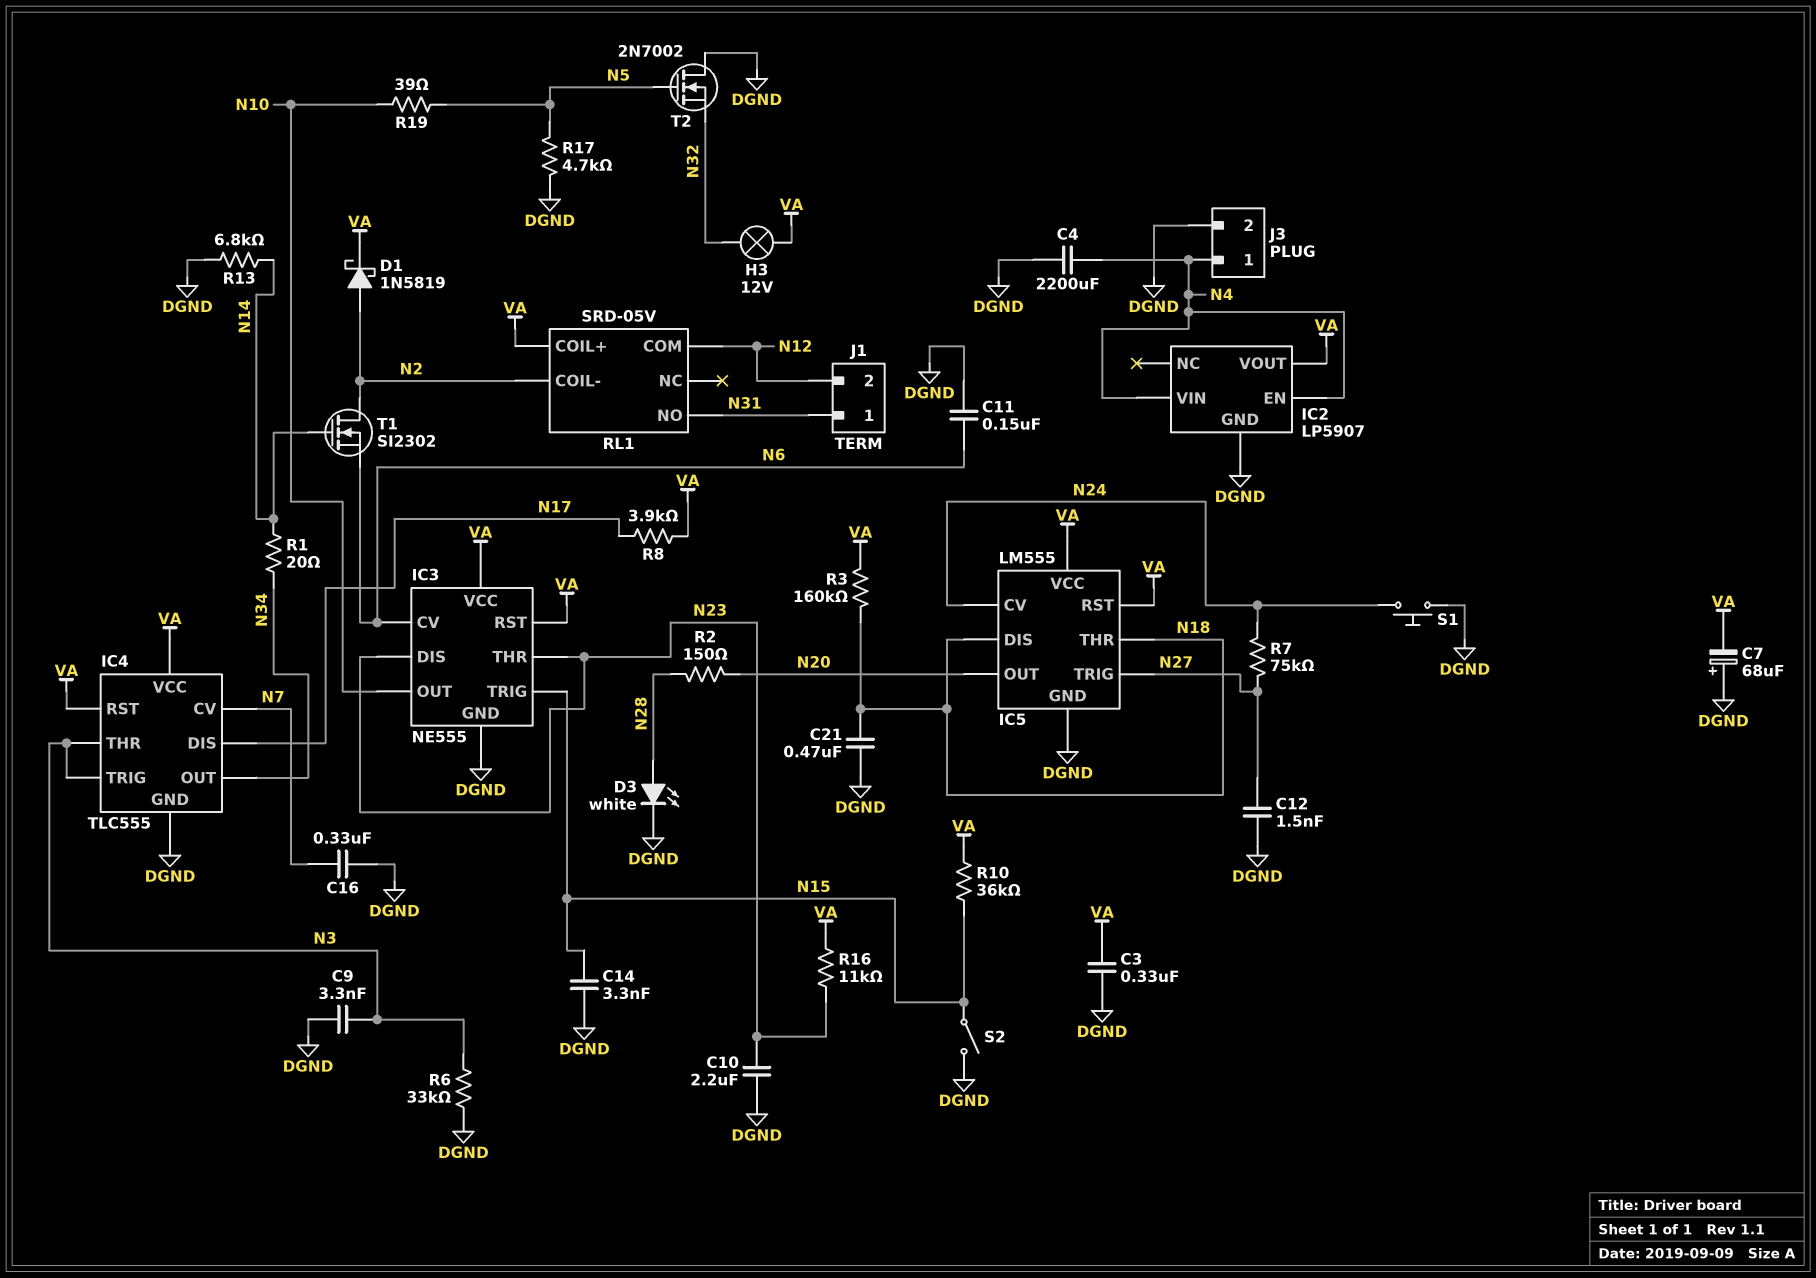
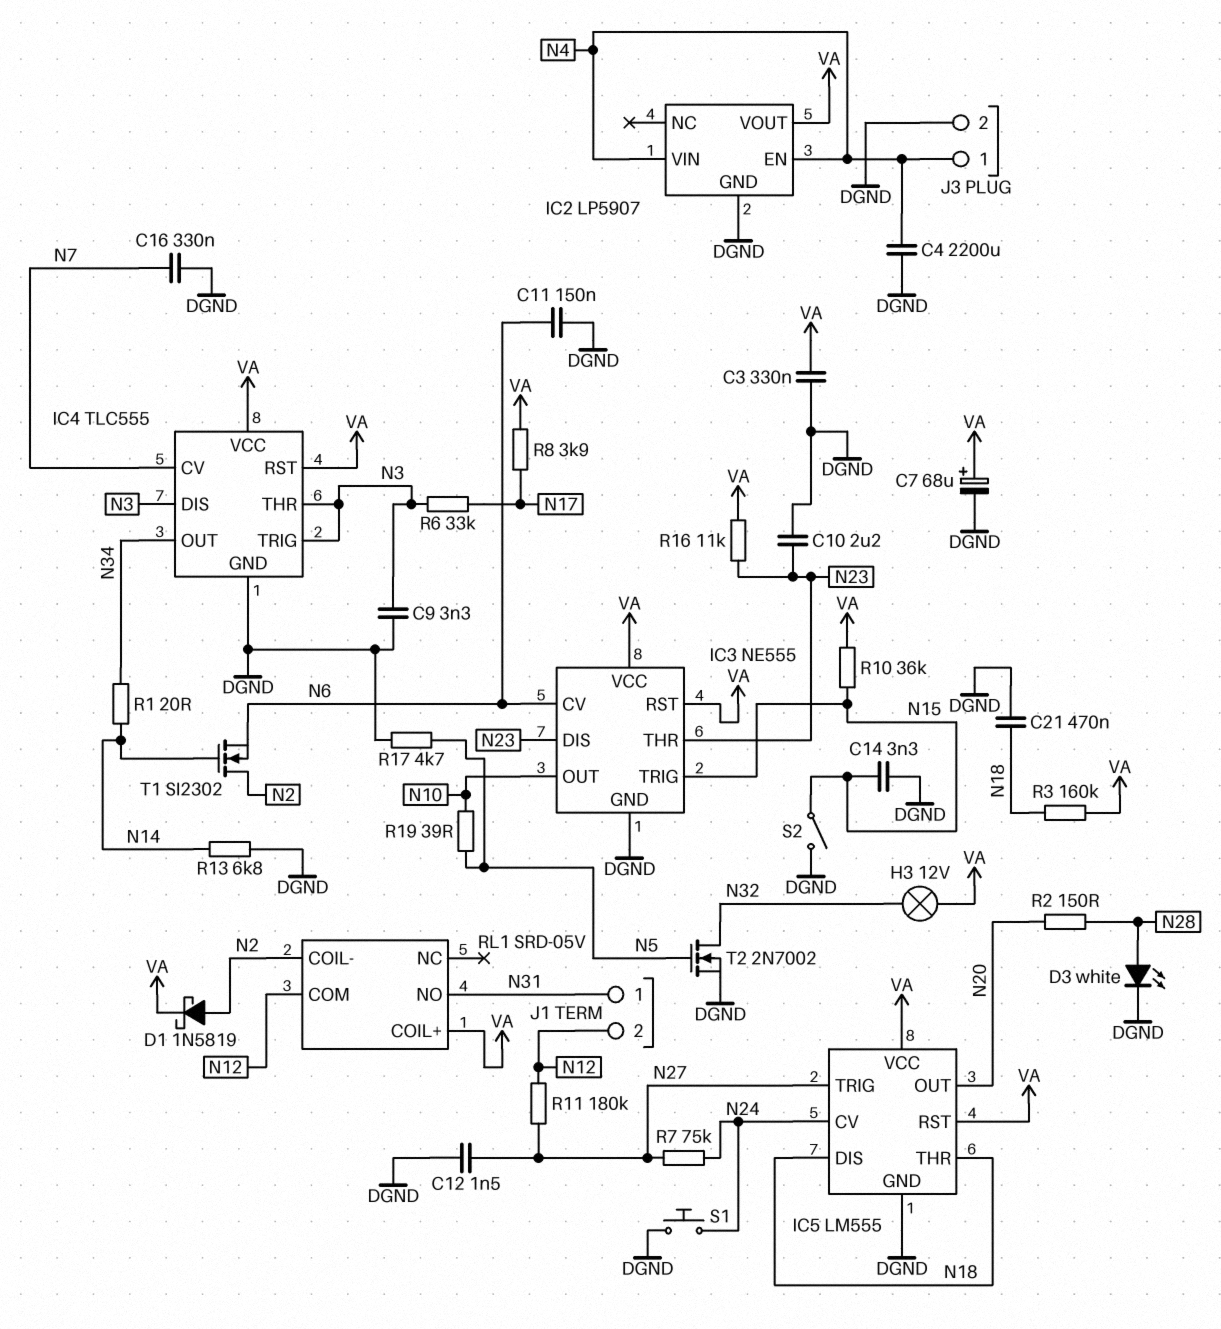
C7: 68uF (plus DGND, minus VA) -> 68uF (plus VA, minus DGND)
IC4 pin DIS: N17 -> N3
R6: 33k (DGND, N3) -> 33k (N3, N17)
R11: none -> 180k (N12, N27)
T2: NMOS 2N7002 (G N5, D DGND, S N32) -> NMOS 2N7002 (G N5, D N32, S DGND)

